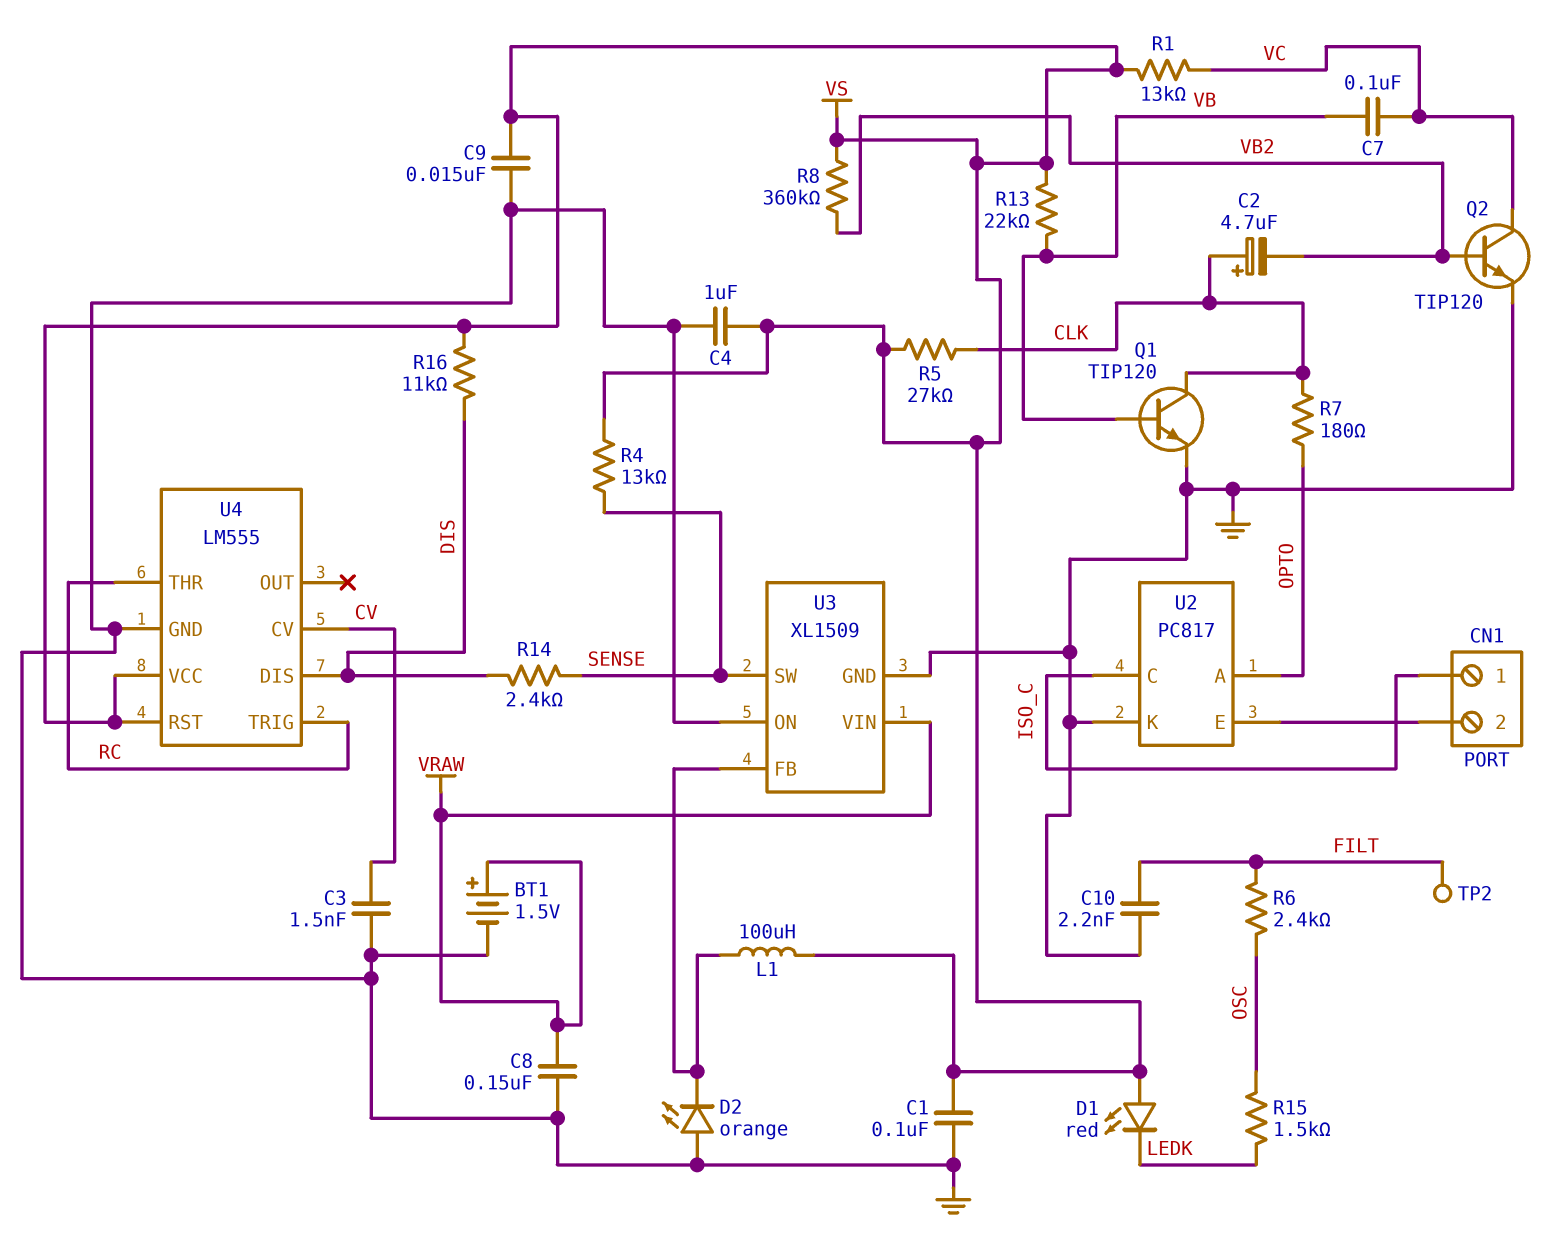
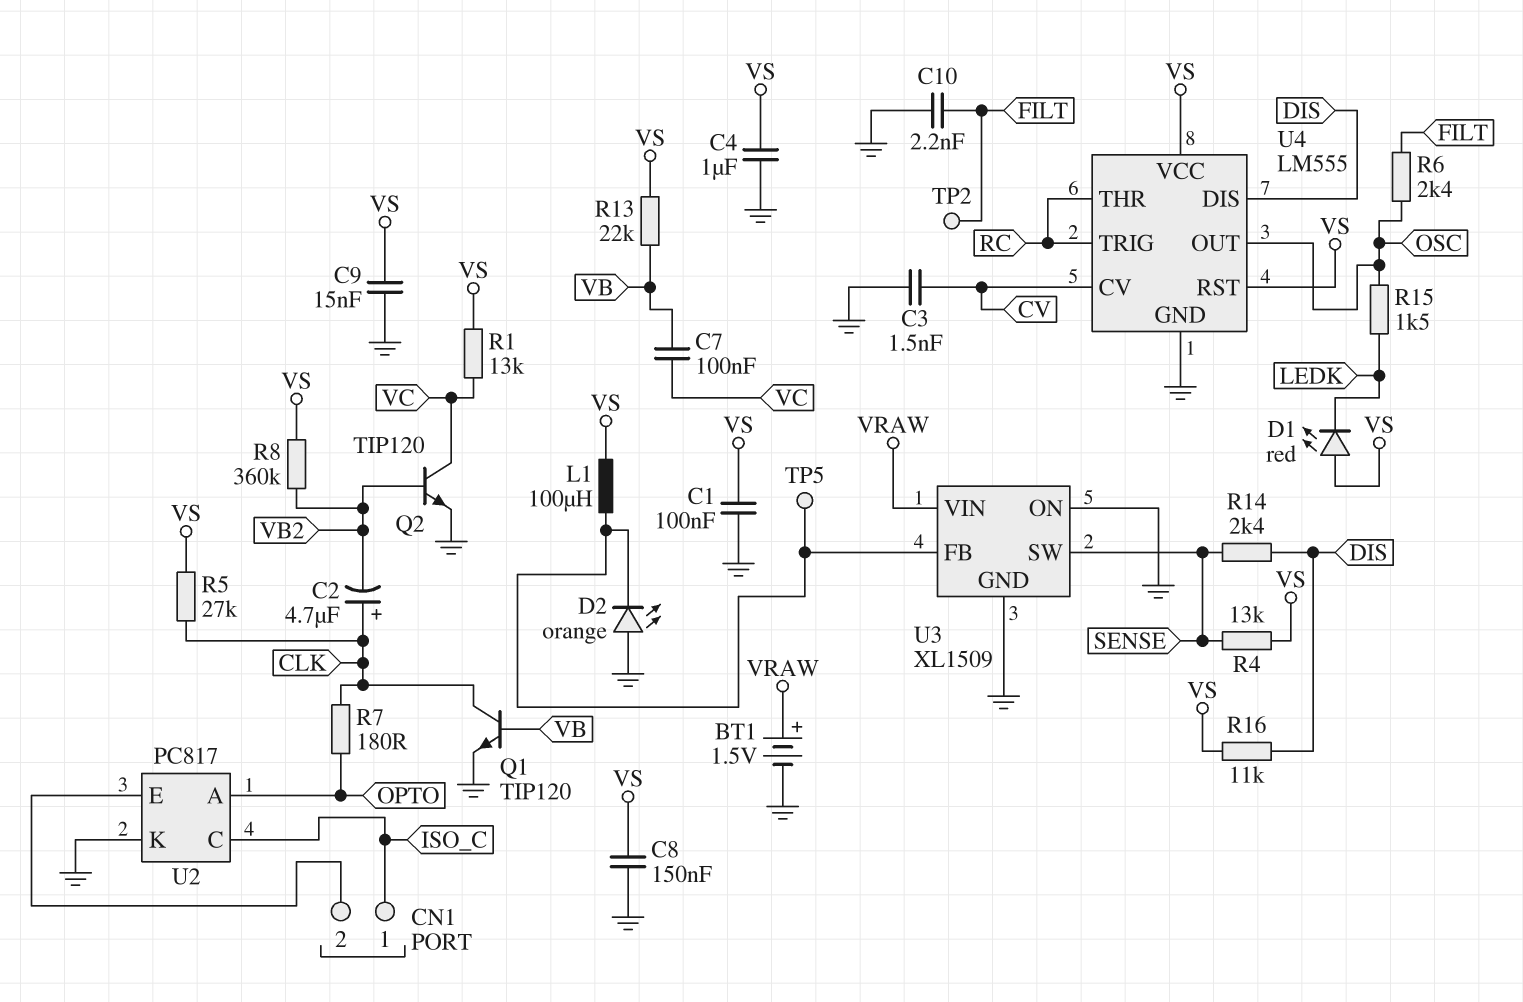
C8: 150nF (GND, VRAW) -> 150nF (GND, VS)
TP5: none -> test point (U3/FB)
U4 pin OUT: none -> OSC

